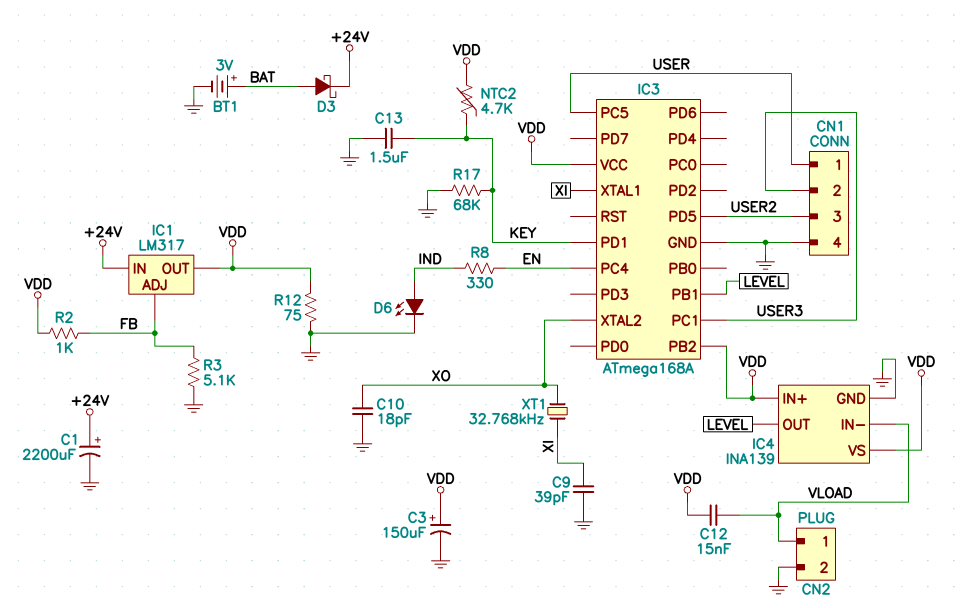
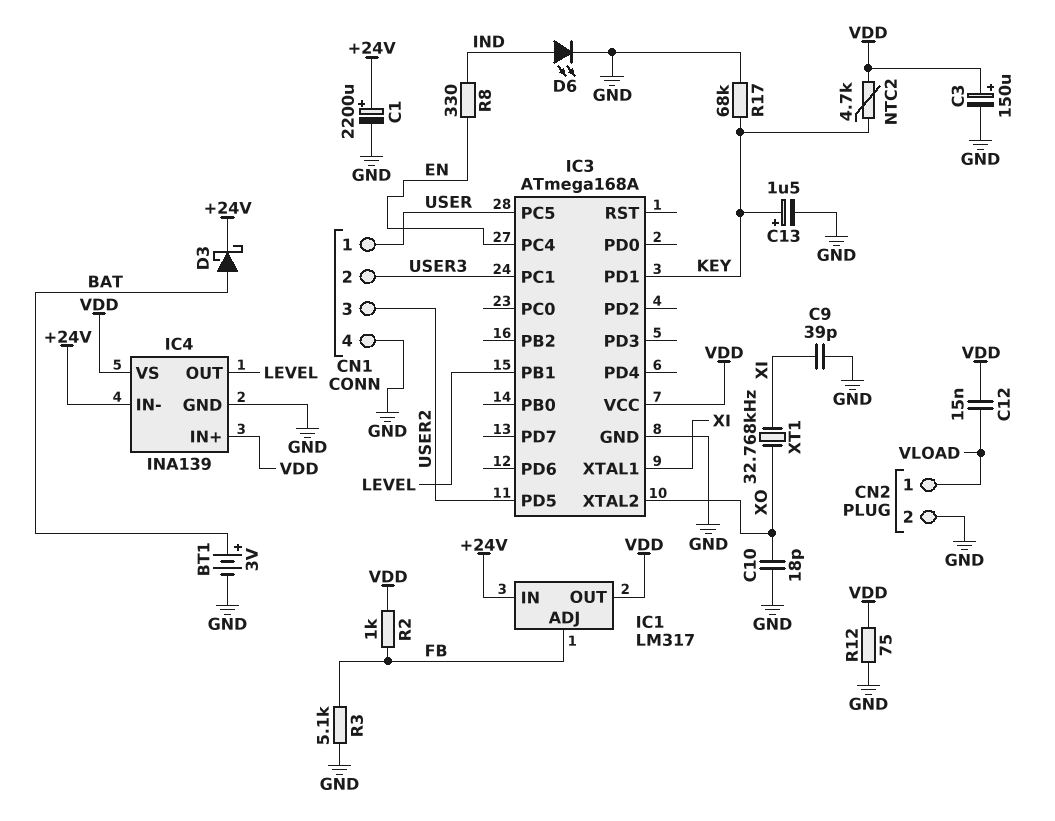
C13: 1.5uF (GND, KEY) -> 1.5uF (plus KEY, minus GND)
IC3 pin PB2: VDD -> none
IC4 pin IN-: VLOAD -> +24V

